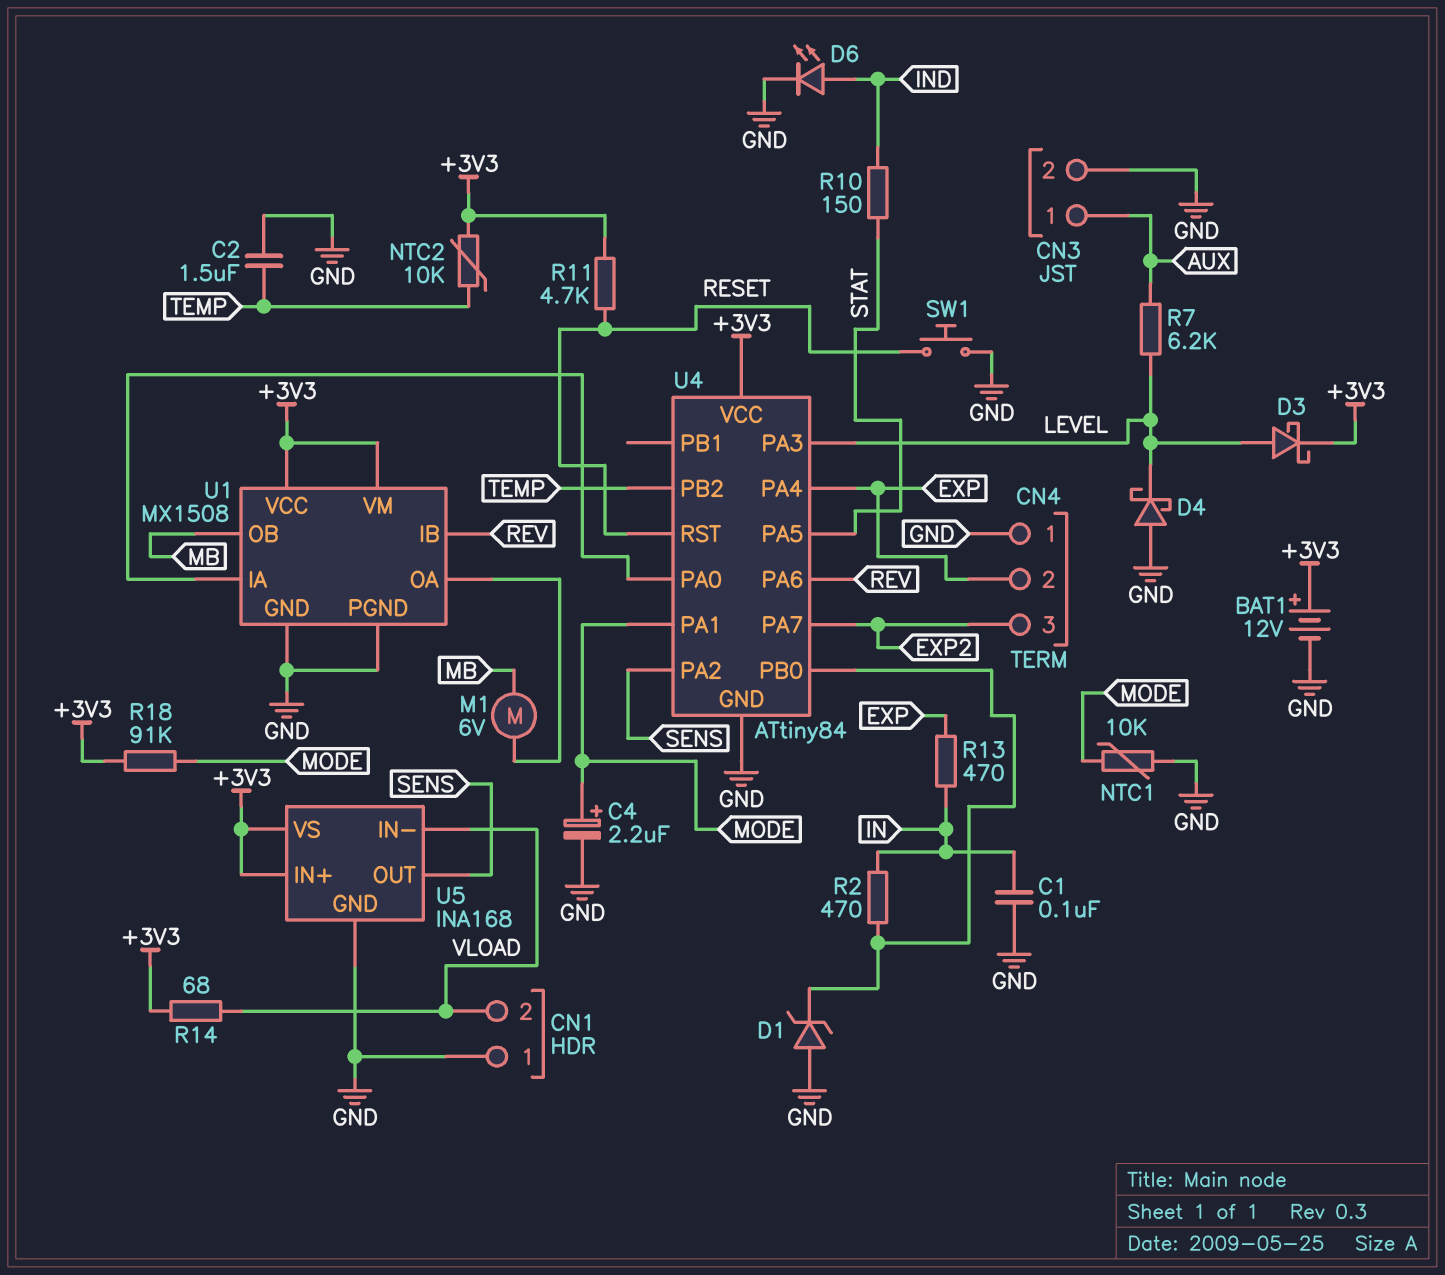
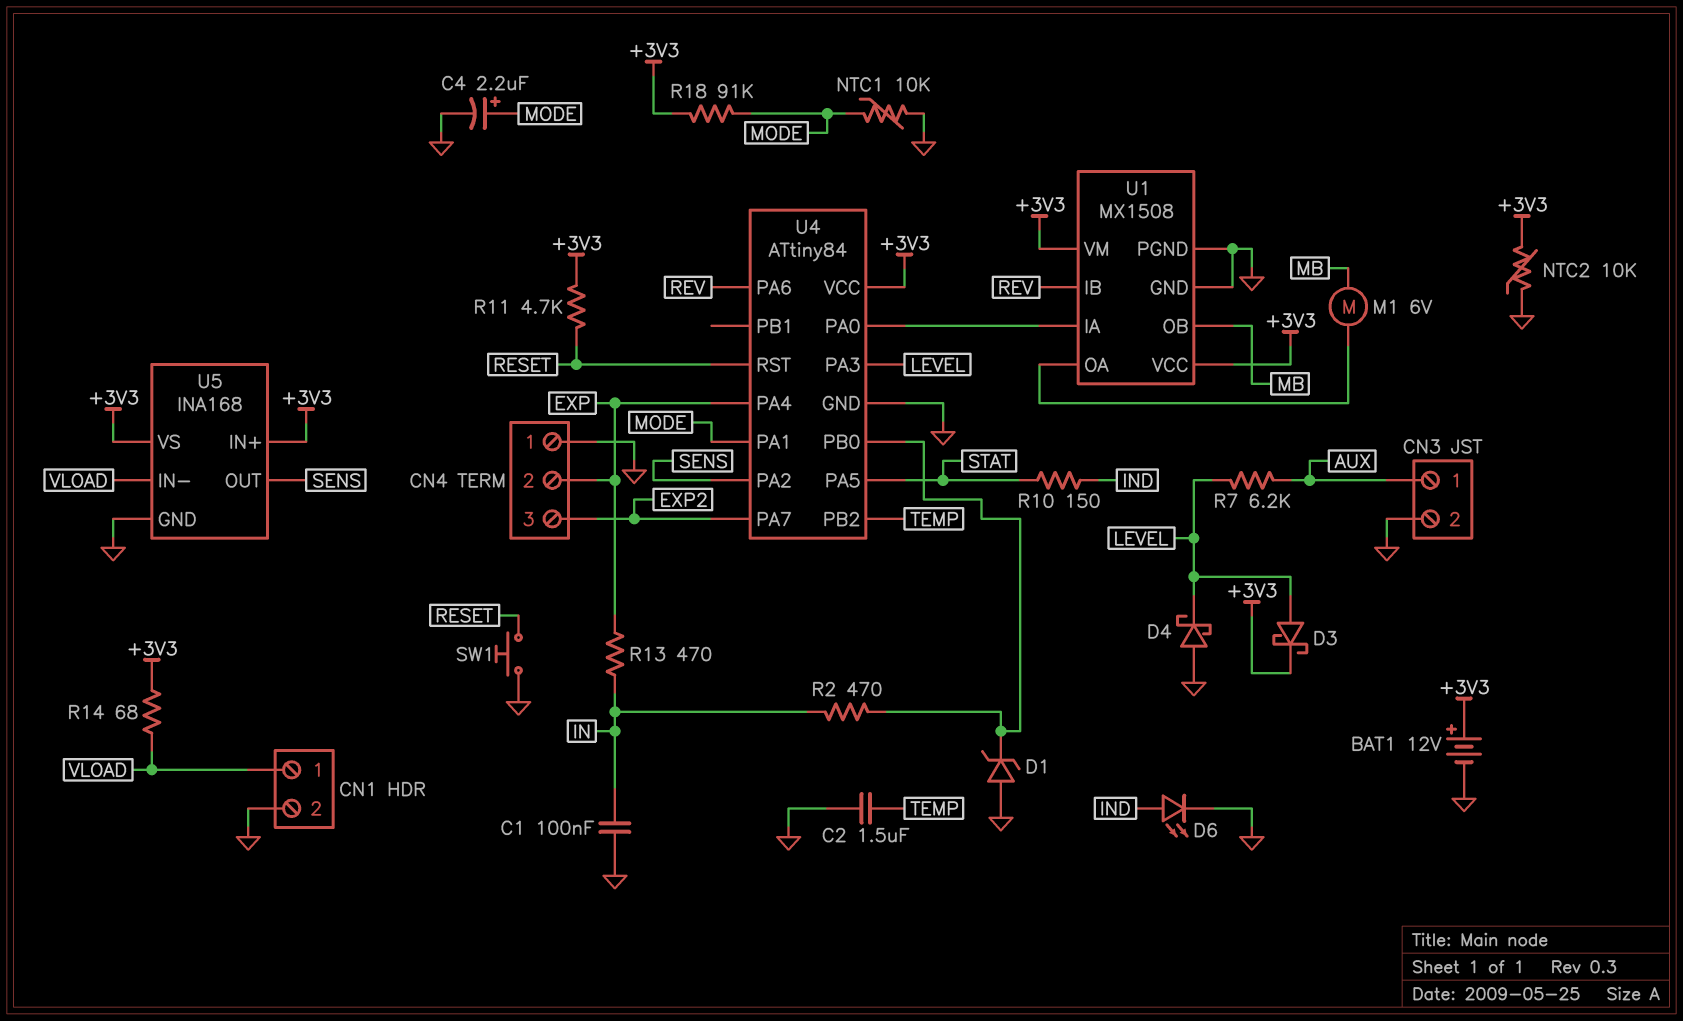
CN1 pin 1: GND -> VLOAD
CN1 pin 2: VLOAD -> GND
NTC2: 10k (+3V3, TEMP) -> 10k (+3V3, GND)

